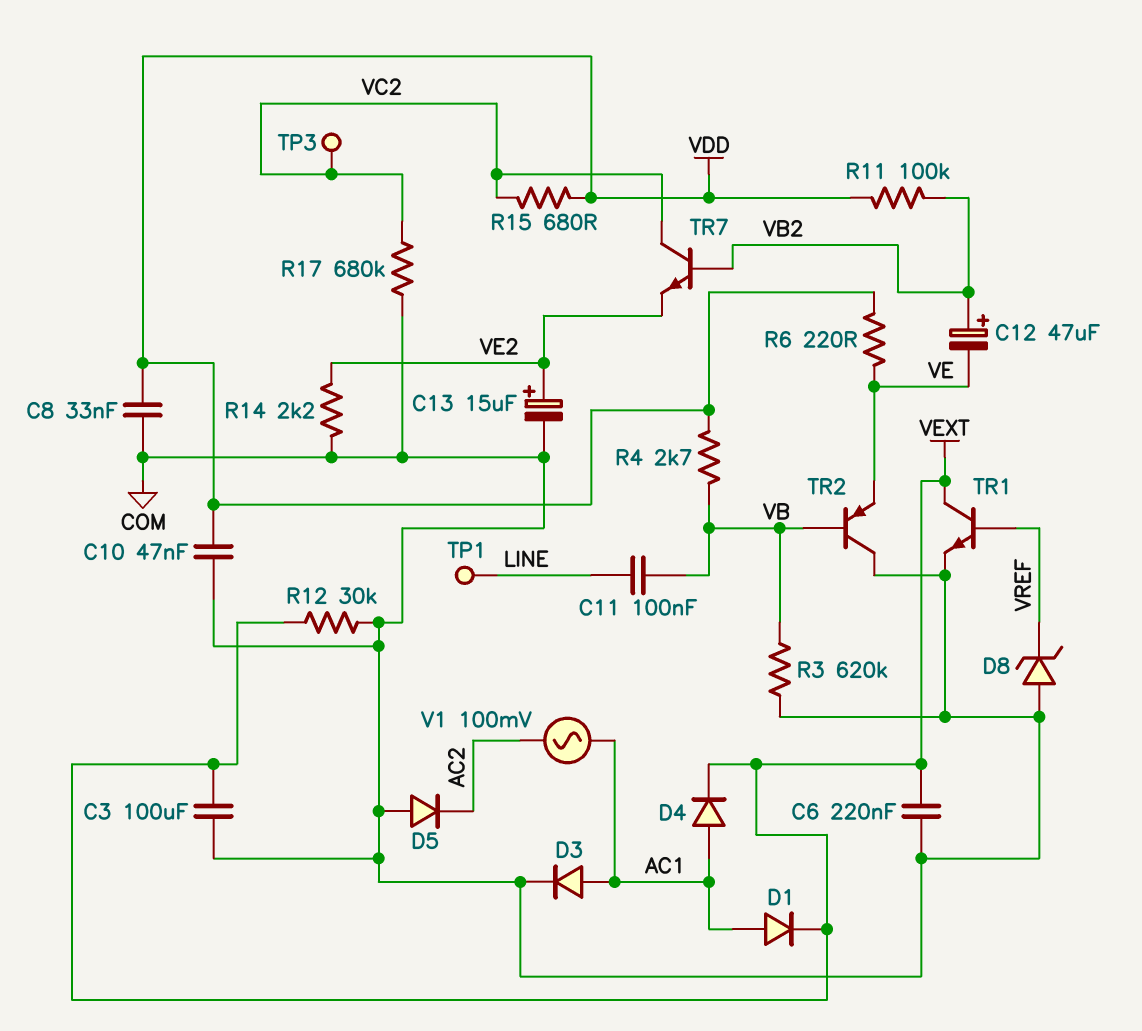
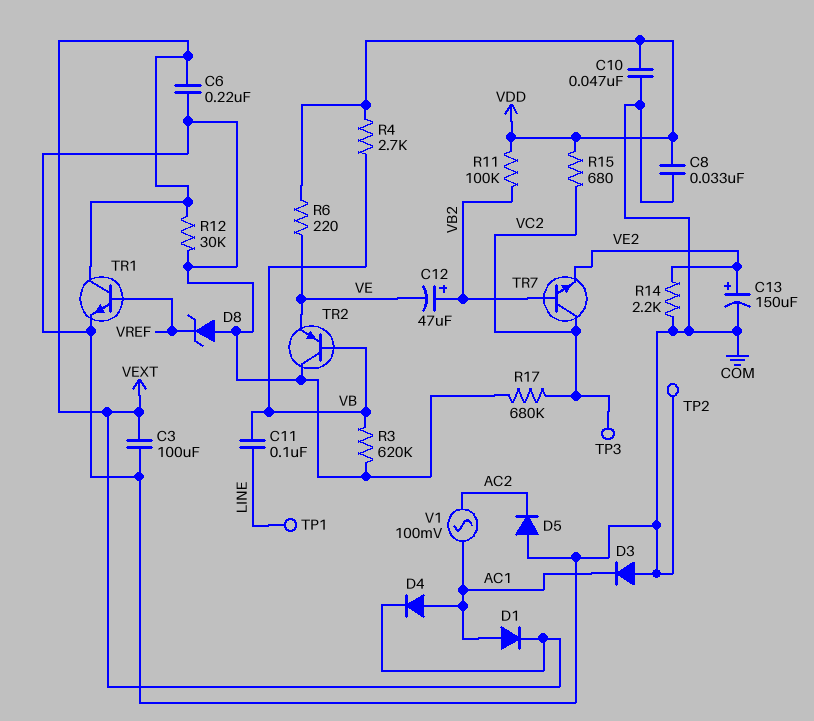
C13: 15uF (plus VE2, minus COM) -> 150uF (plus VE2, minus COM)
D3: diode (A AC1, K COM) -> diode (A COM, K AC1)
TP2: none -> test point (COM)

